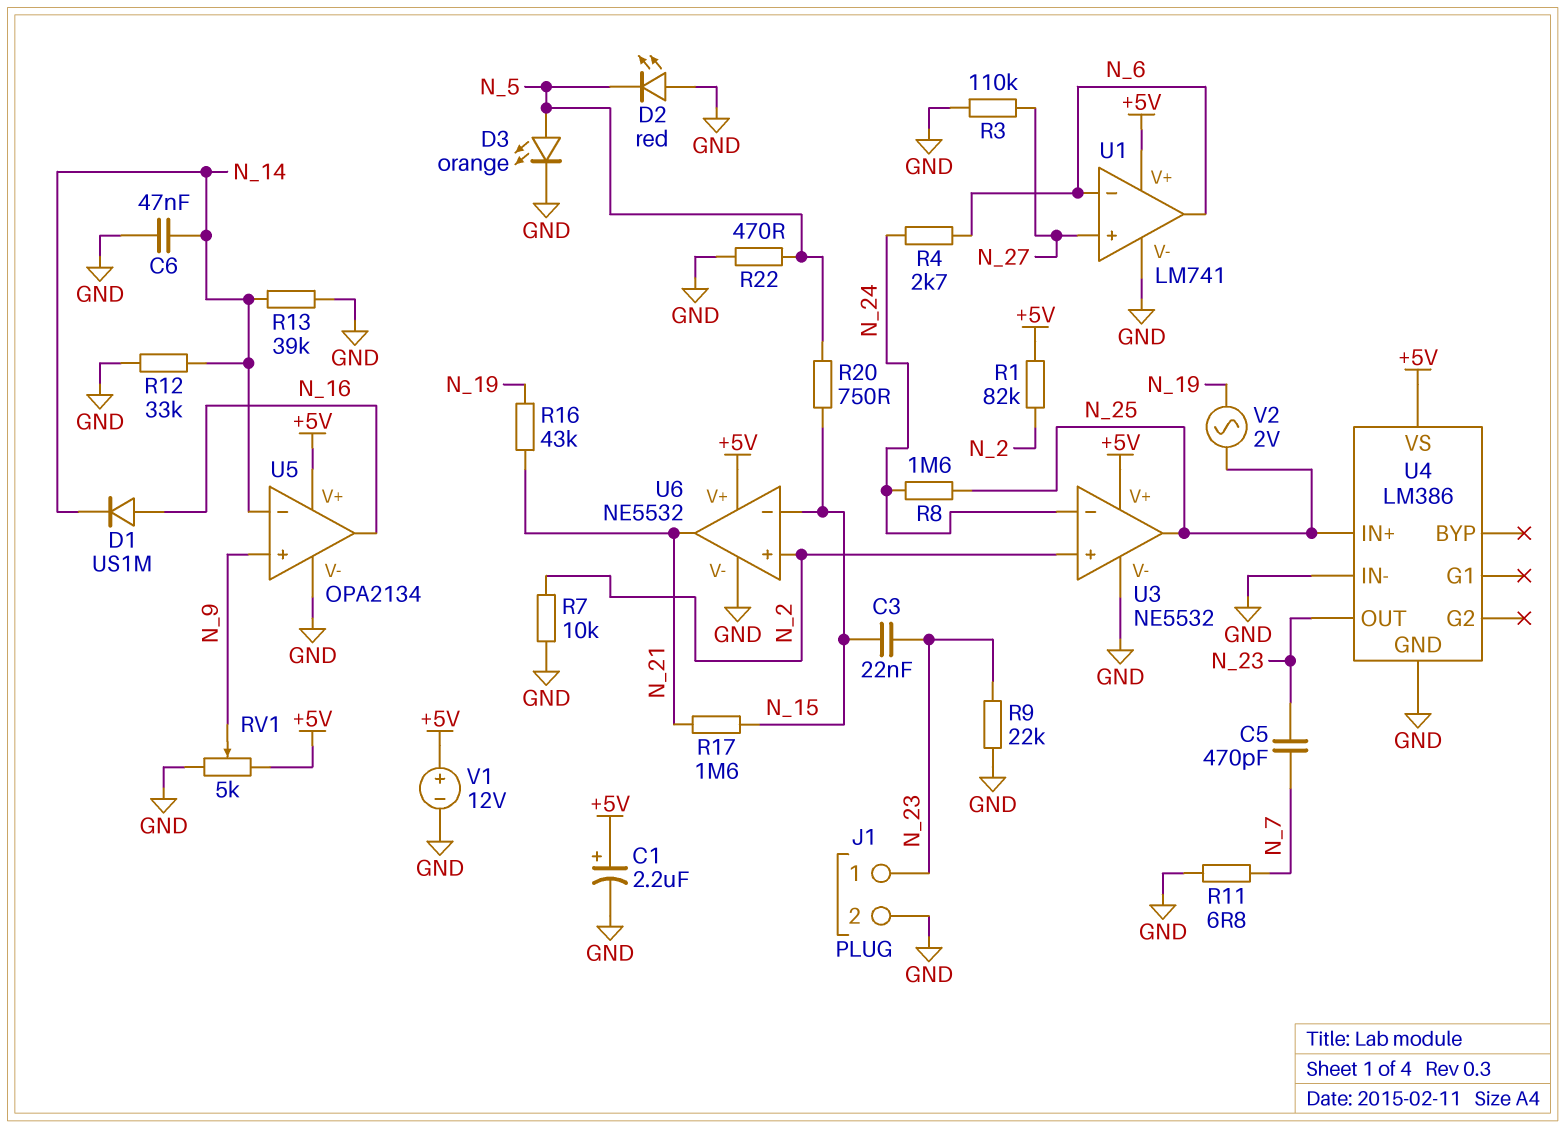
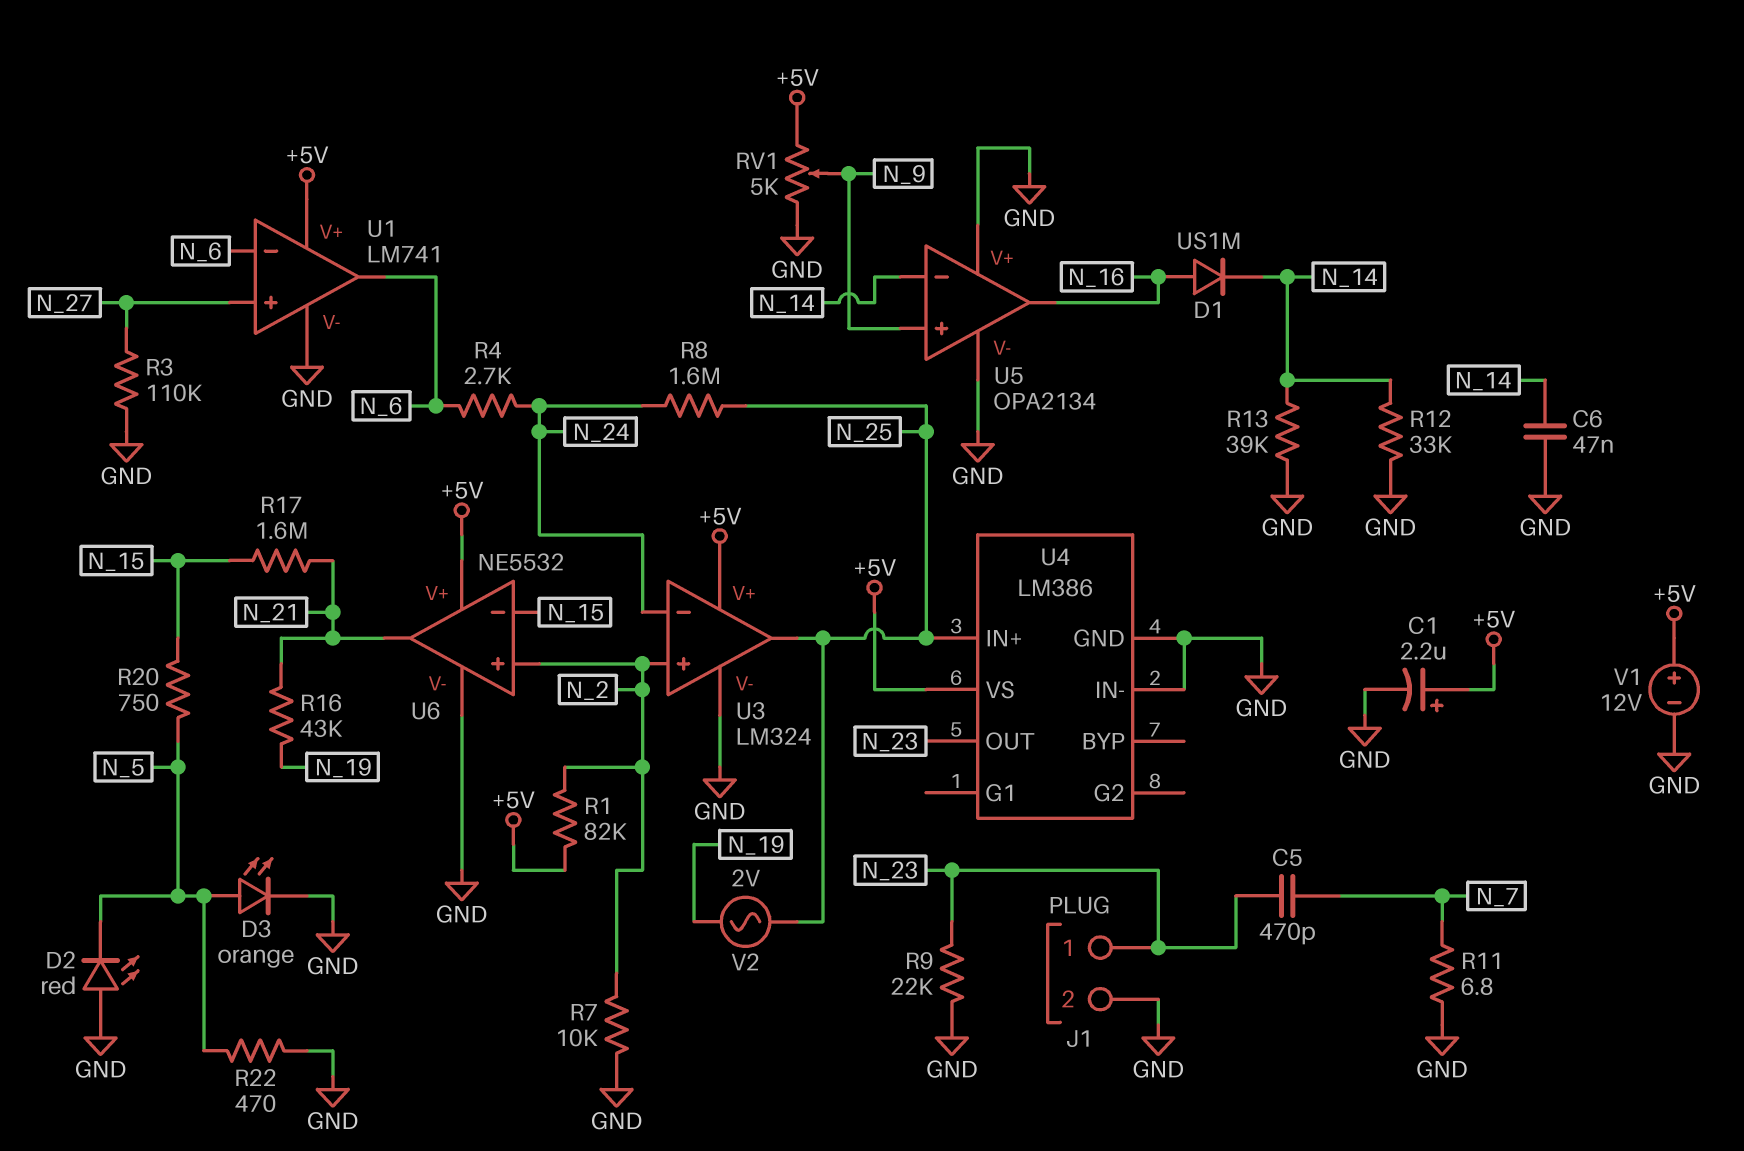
C3: 22nF (N_15, N_23) -> none
U3: NE5532 -> LM324
U5 pin V+: +5V -> GND

